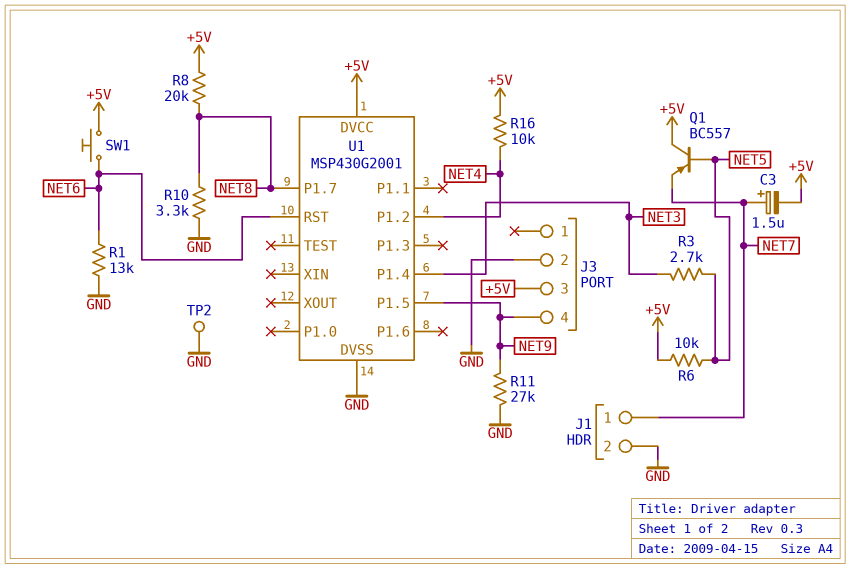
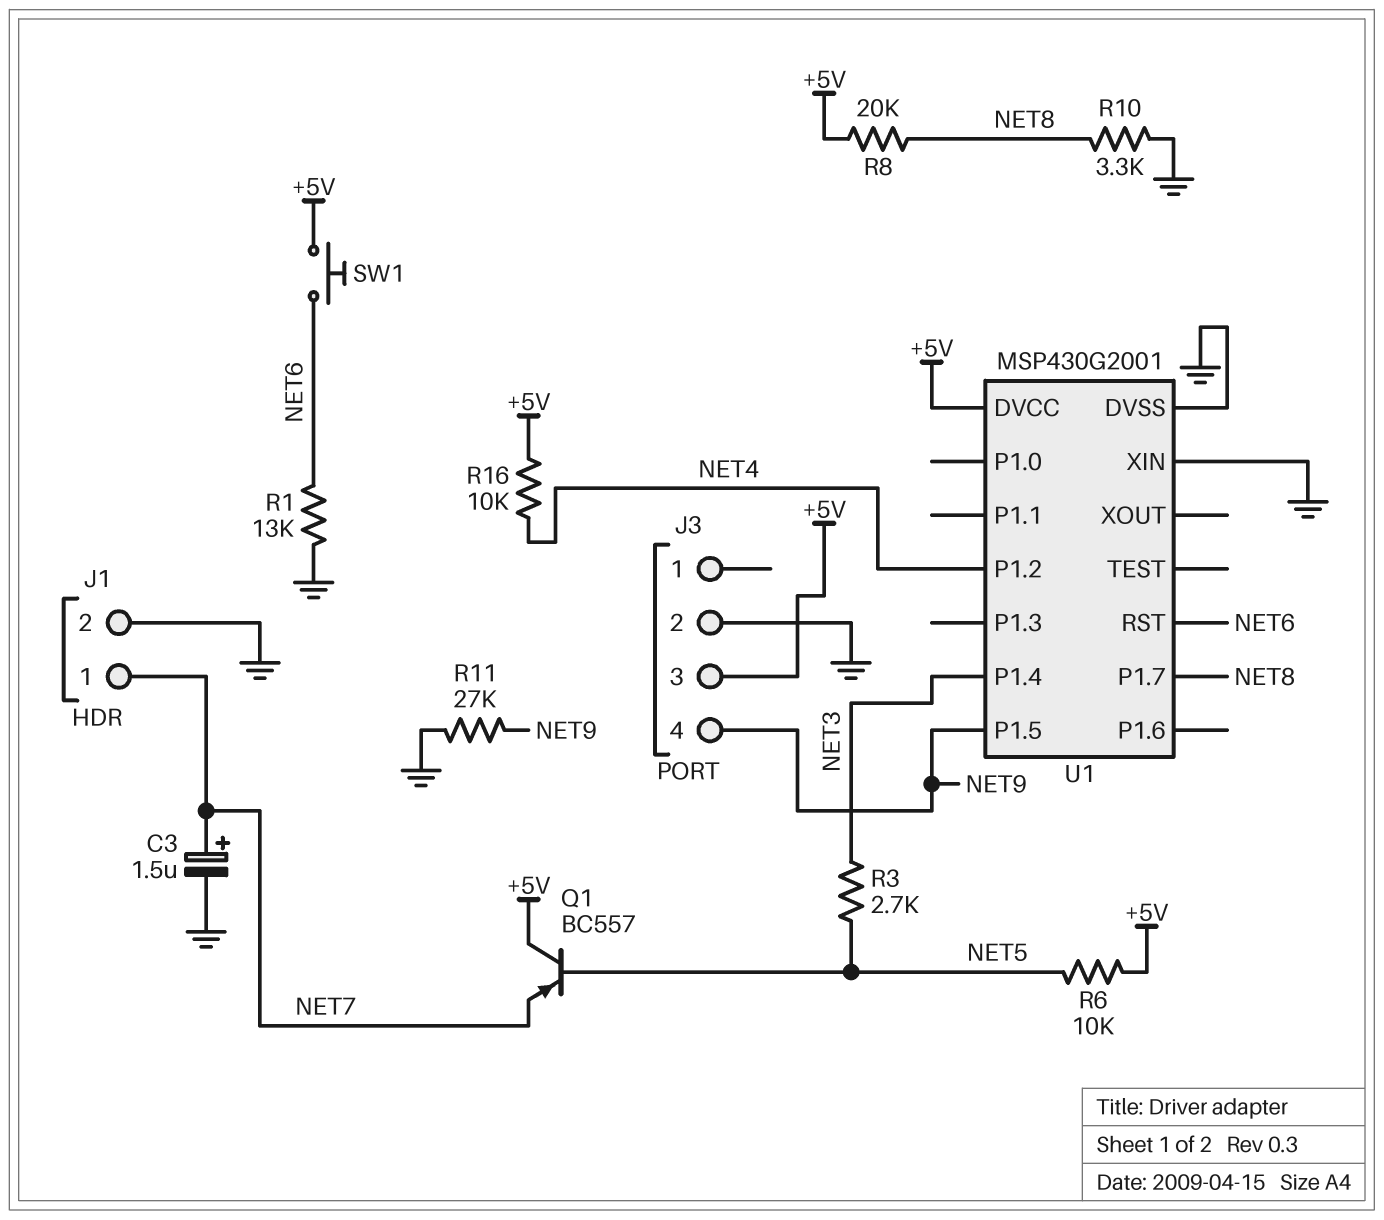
C3: 1.5uF (plus NET7, minus +5V) -> 1.5uF (plus NET7, minus GND)
TP2: test point (GND) -> none
U1 pin XIN: none -> GND

